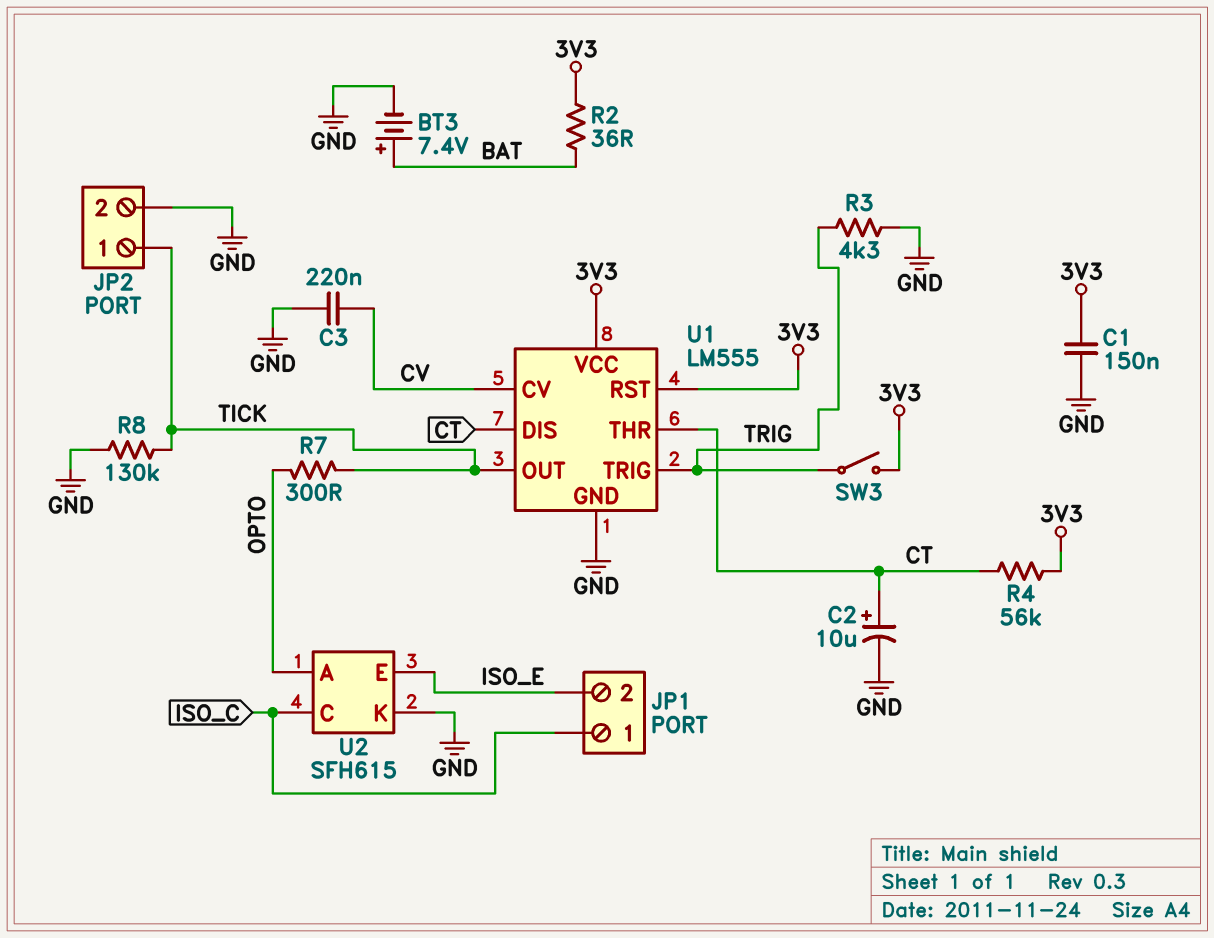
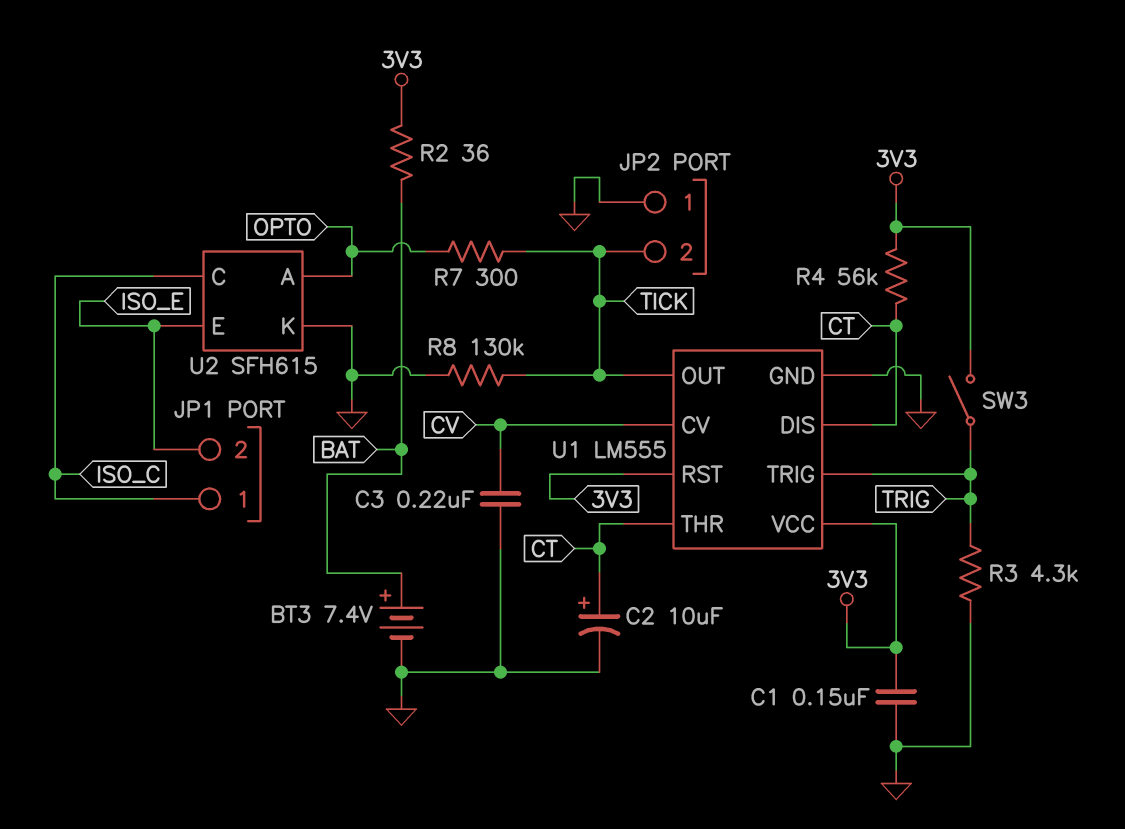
JP2 pin 1: TICK -> GND
JP2 pin 2: GND -> TICK

